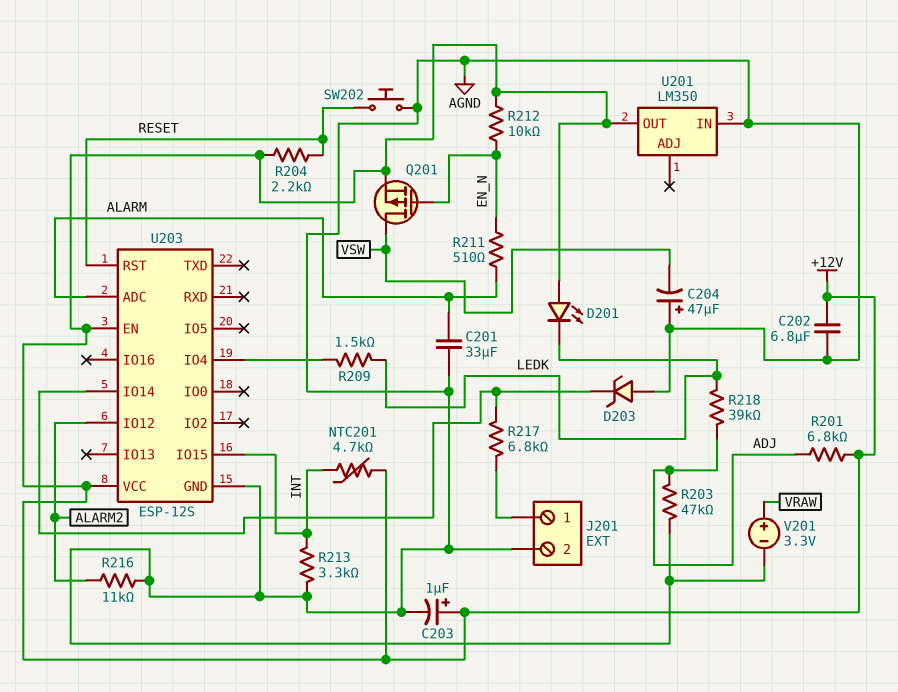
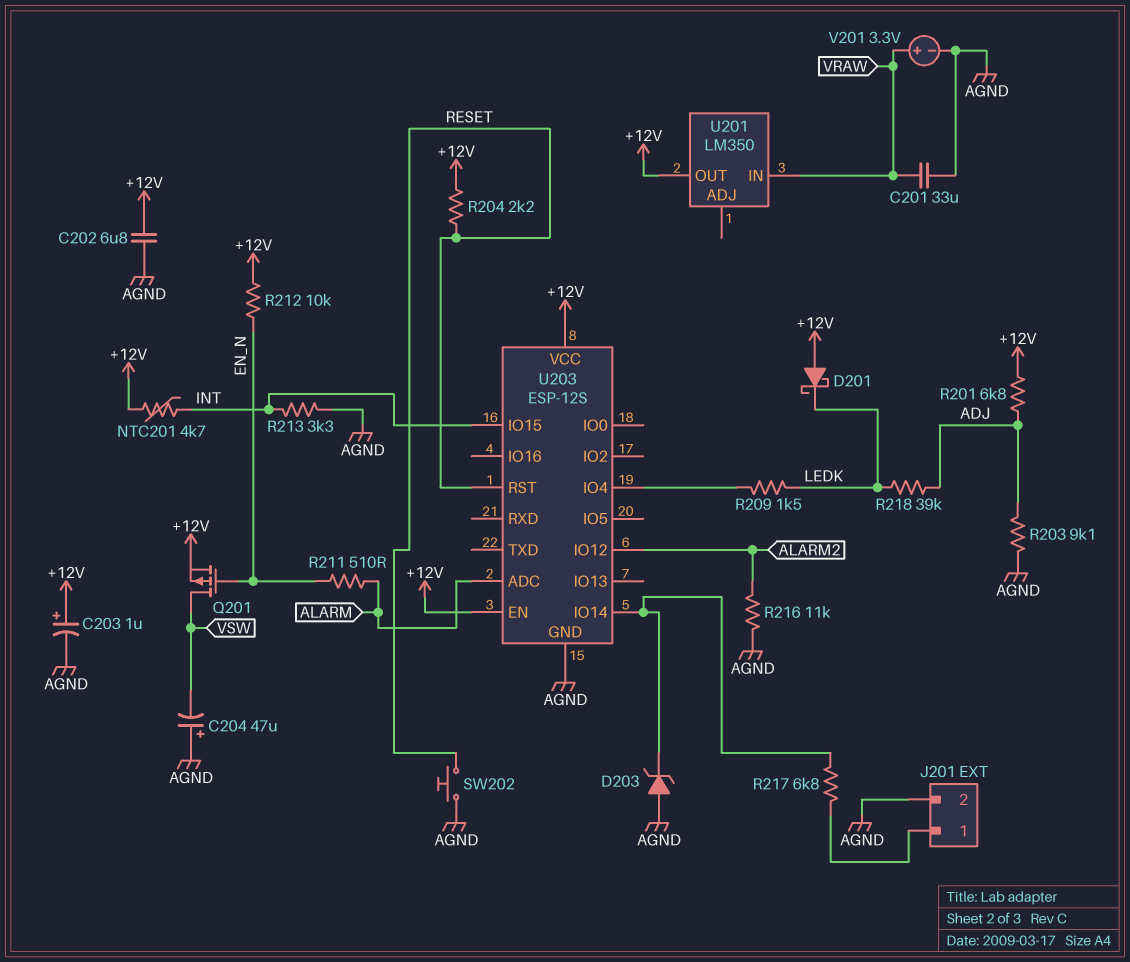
C201: 33uF (AGND, ALARM) -> 33uF (AGND, VRAW)
D201: LED (A +12V, K LEDK) -> schottky (A +12V, K LEDK)
R203: 47k (ADJ, AGND) -> 9.1k (ADJ, AGND)
U201 pin IN: AGND -> VRAW

